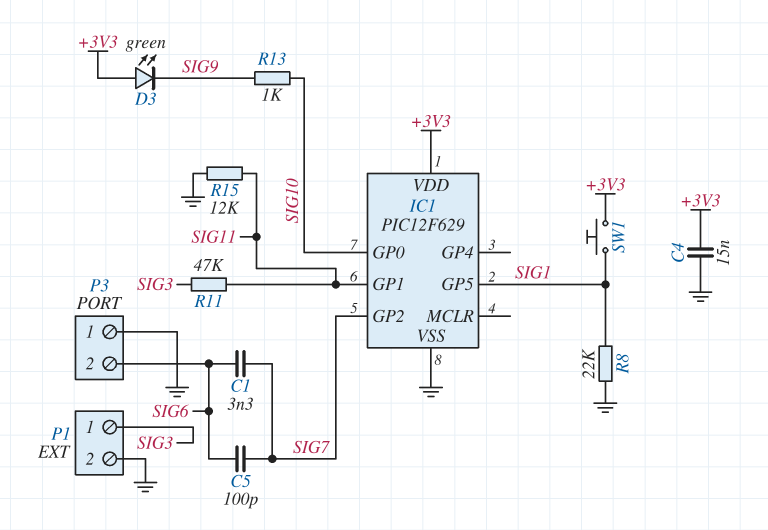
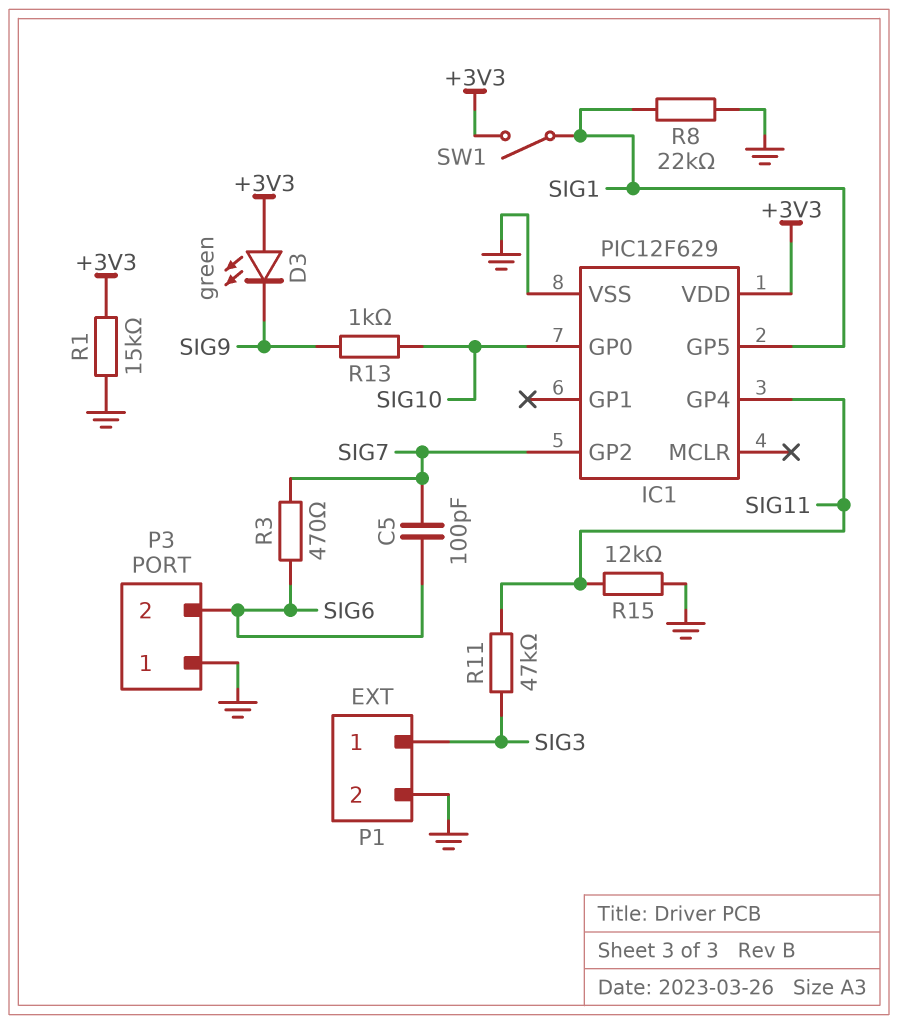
C1: 3.3nF (SIG6, SIG7) -> none
C4: 15nF (+3V3, GND) -> none
IC1 pin GP1: SIG11 -> none
IC1 pin GP4: none -> SIG11
R1: none -> 15k (+3V3, GND)
R3: none -> 470 (SIG6, SIG7)
SW1: button (+3V3, SIG1) -> switch (+3V3, SIG1)

